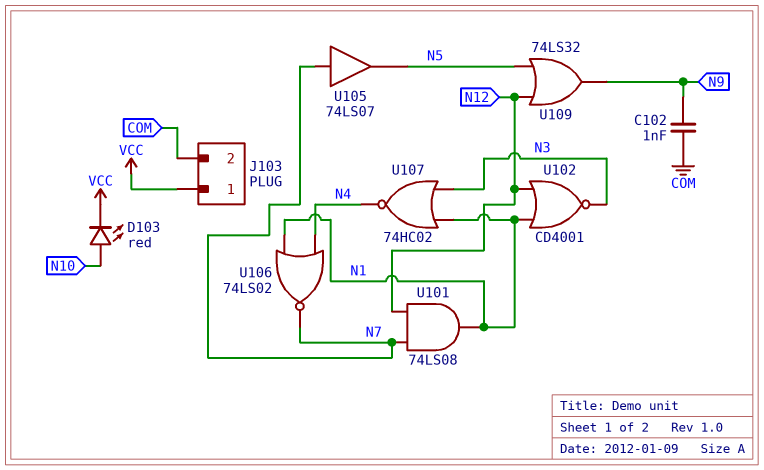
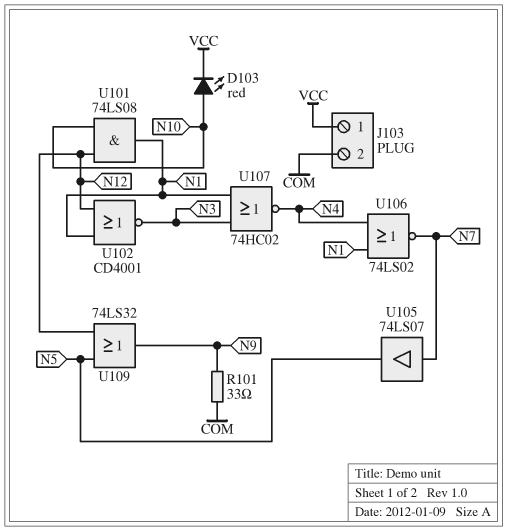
C102: 1nF (COM, N9) -> none
R101: none -> 33 (COM, N9)
U101: AND 74LS08 (in N7, in N12, out N1) -> AND 74LS08 (in N10, in N12, out N1)

